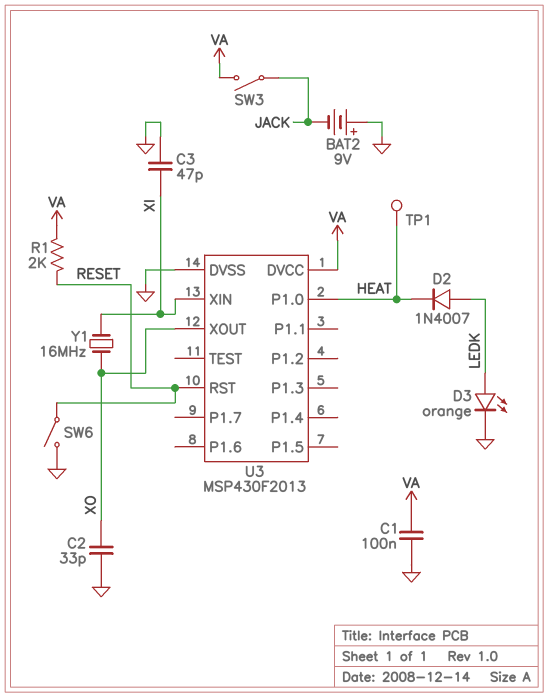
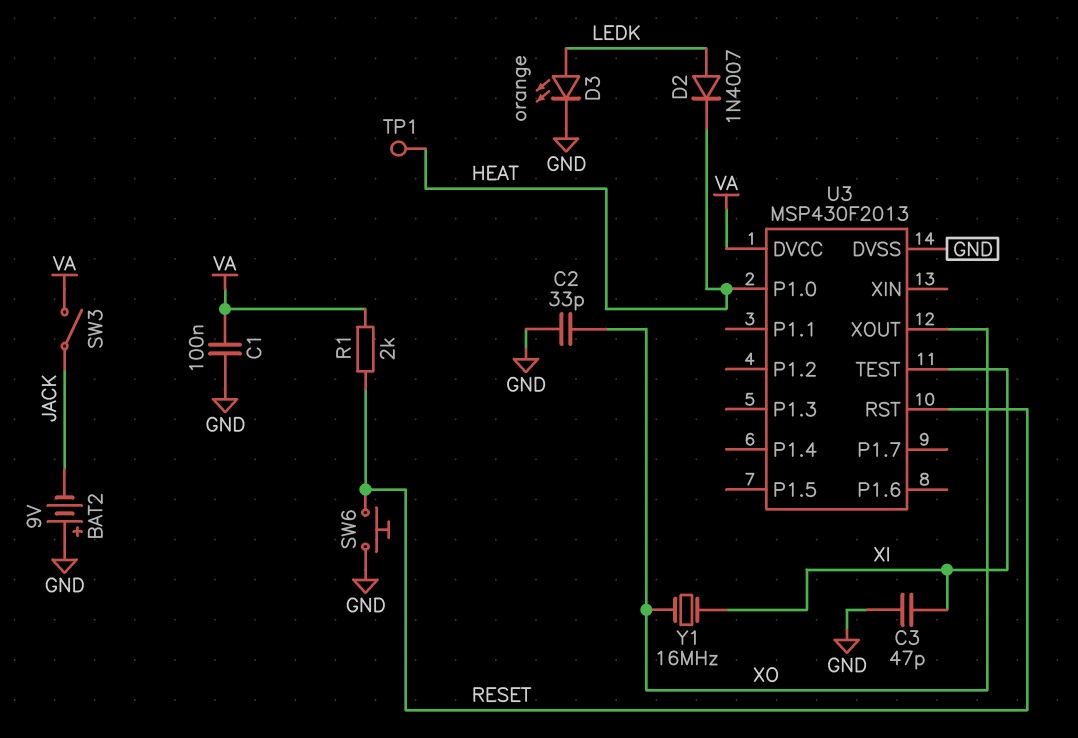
SW6: switch (GND, RESET) -> button (GND, RESET)
U3 pin TEST: none -> XI
U3 pin XIN: XI -> none

